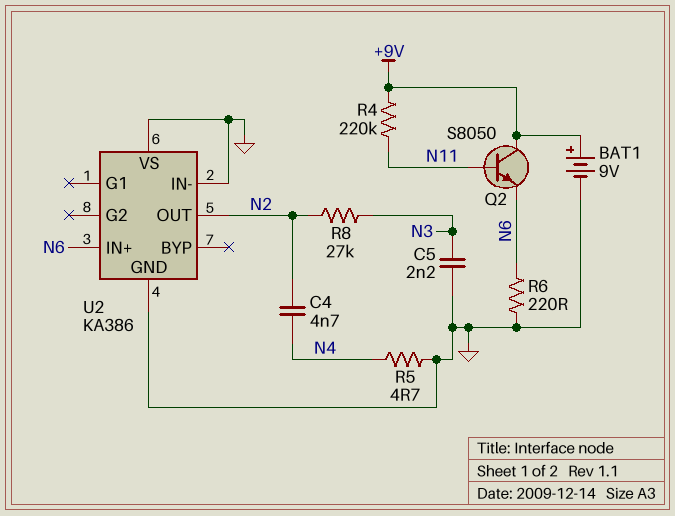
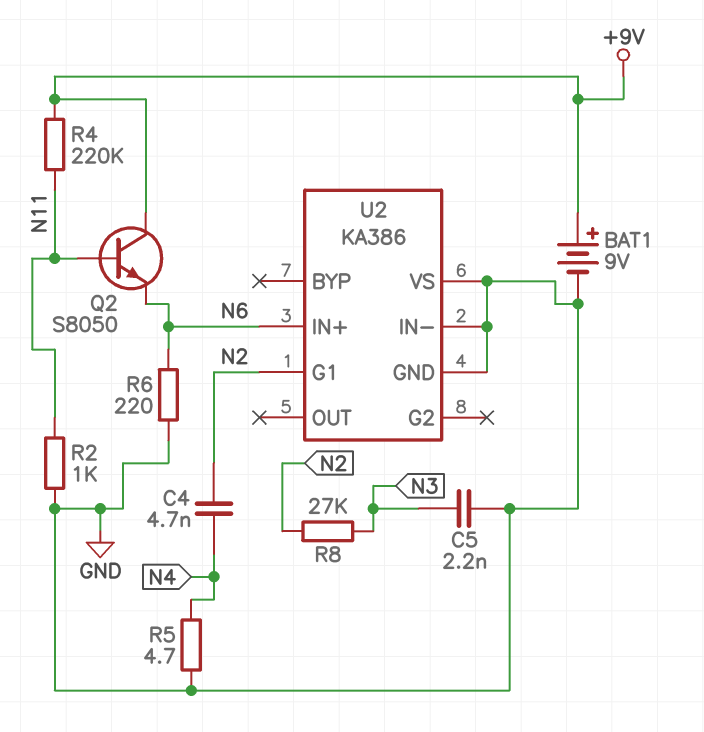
R2: none -> 1k (GND, N11)
U2 pin G1: none -> N2
U2 pin OUT: N2 -> none

